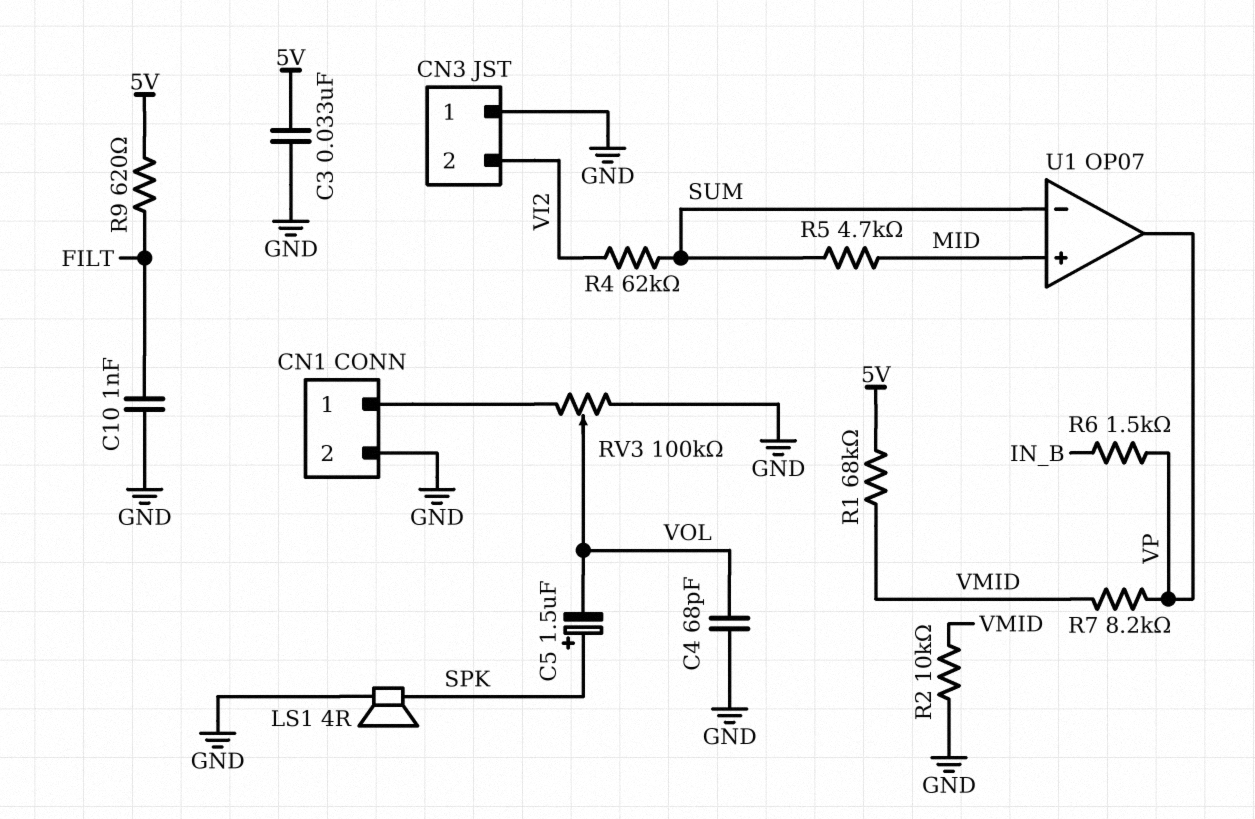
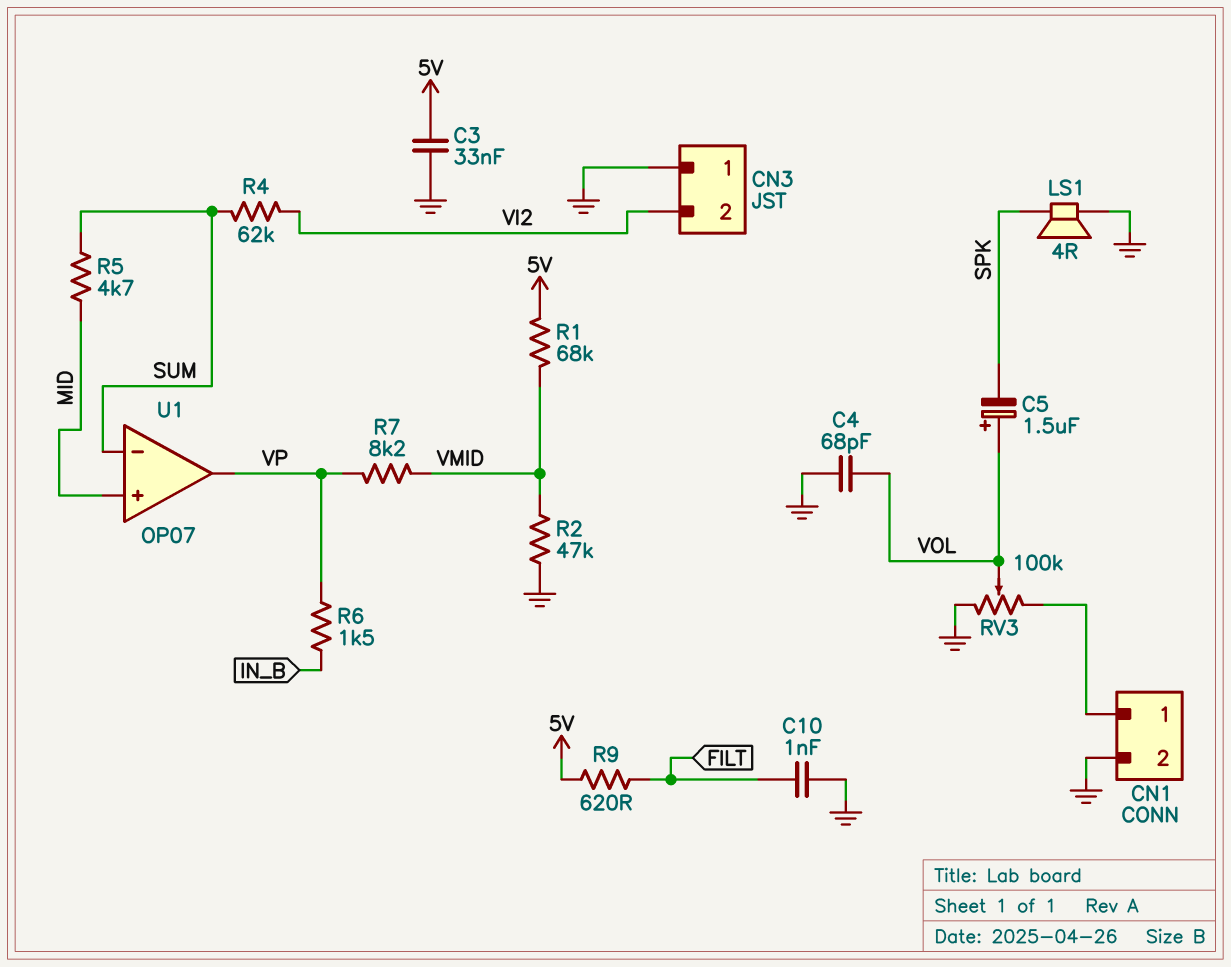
C5: 1.5uF (plus SPK, minus VOL) -> 1.5uF (plus VOL, minus SPK)
R2: 10k (GND, VMID) -> 47k (GND, VMID)

